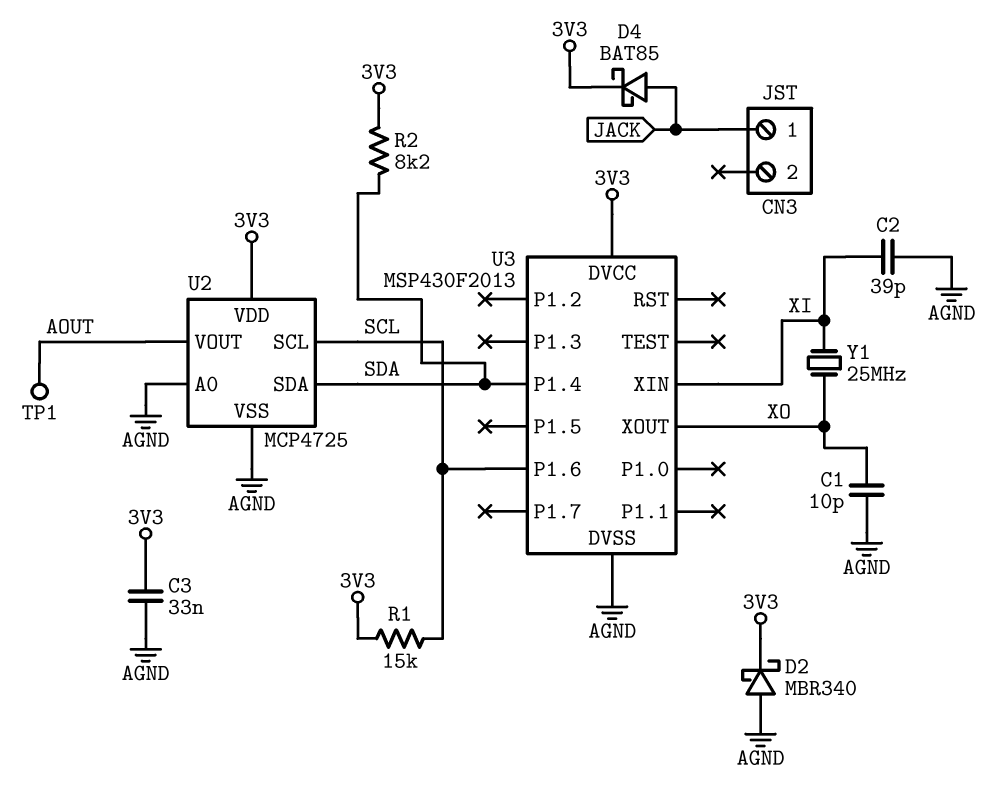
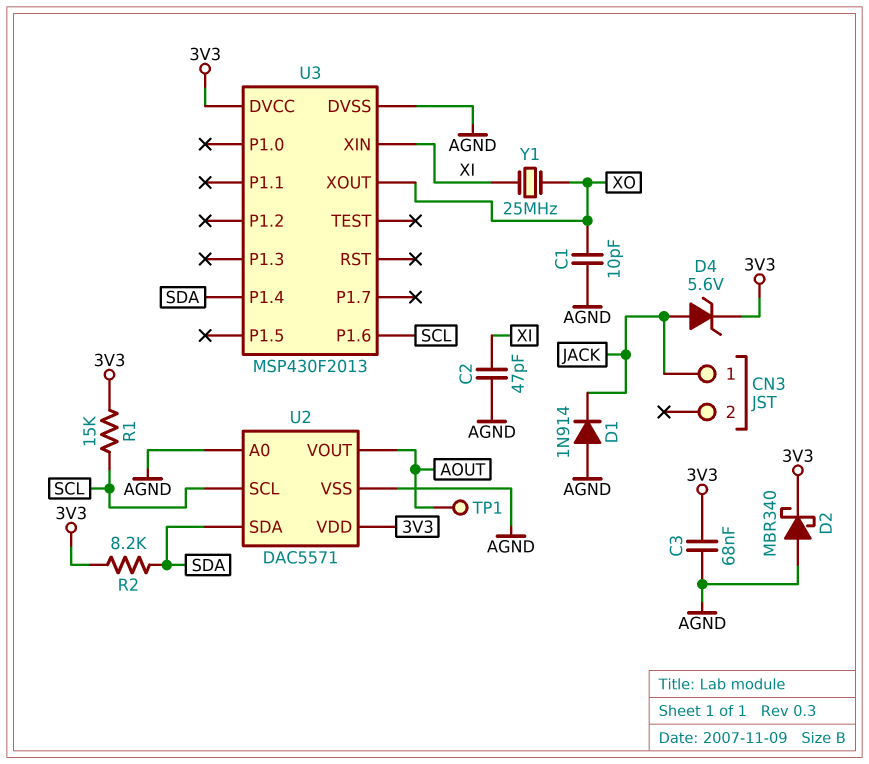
C2: 39pF (AGND, XI) -> 47pF (AGND, XI)
C3: 33nF (3V3, AGND) -> 68nF (3V3, AGND)
D1: none -> diode 1N914 (A AGND, K JACK)
D4: schottky BAT85 (A JACK, K 3V3) -> zener 5.6V (A JACK, K 3V3)
U2: MCP4725 -> DAC5571

